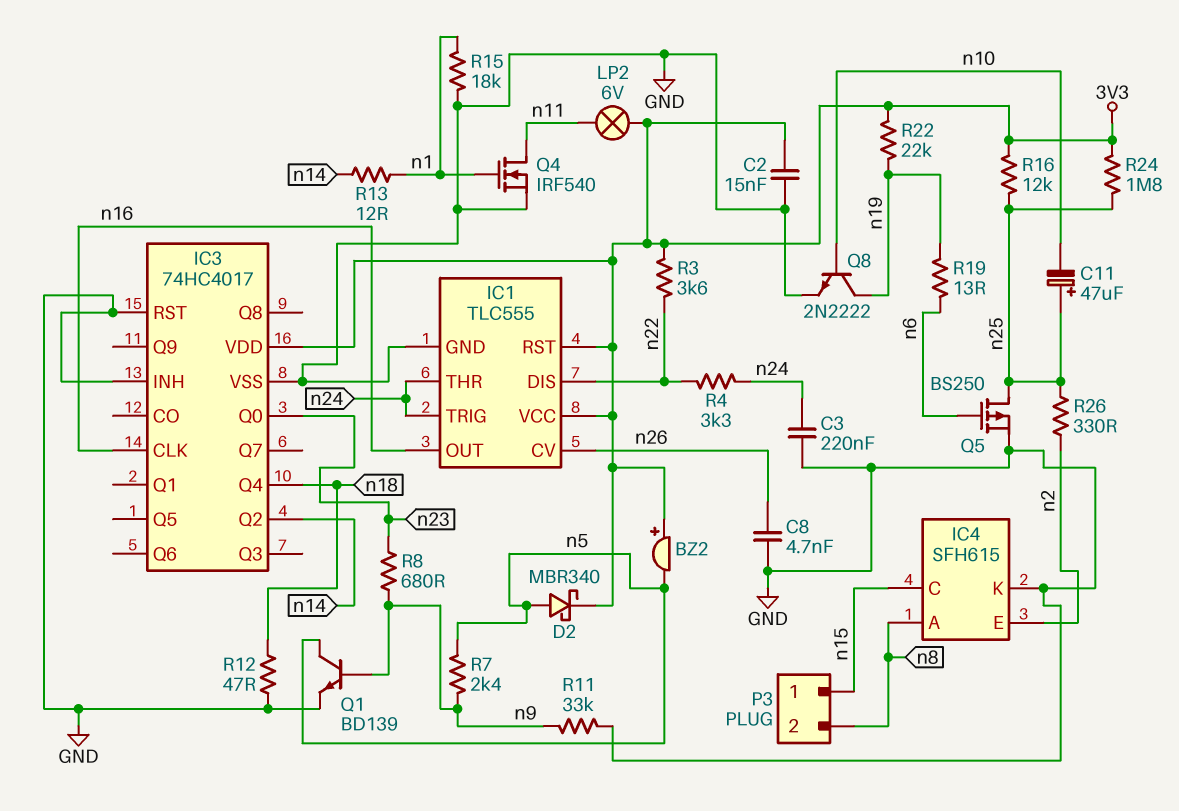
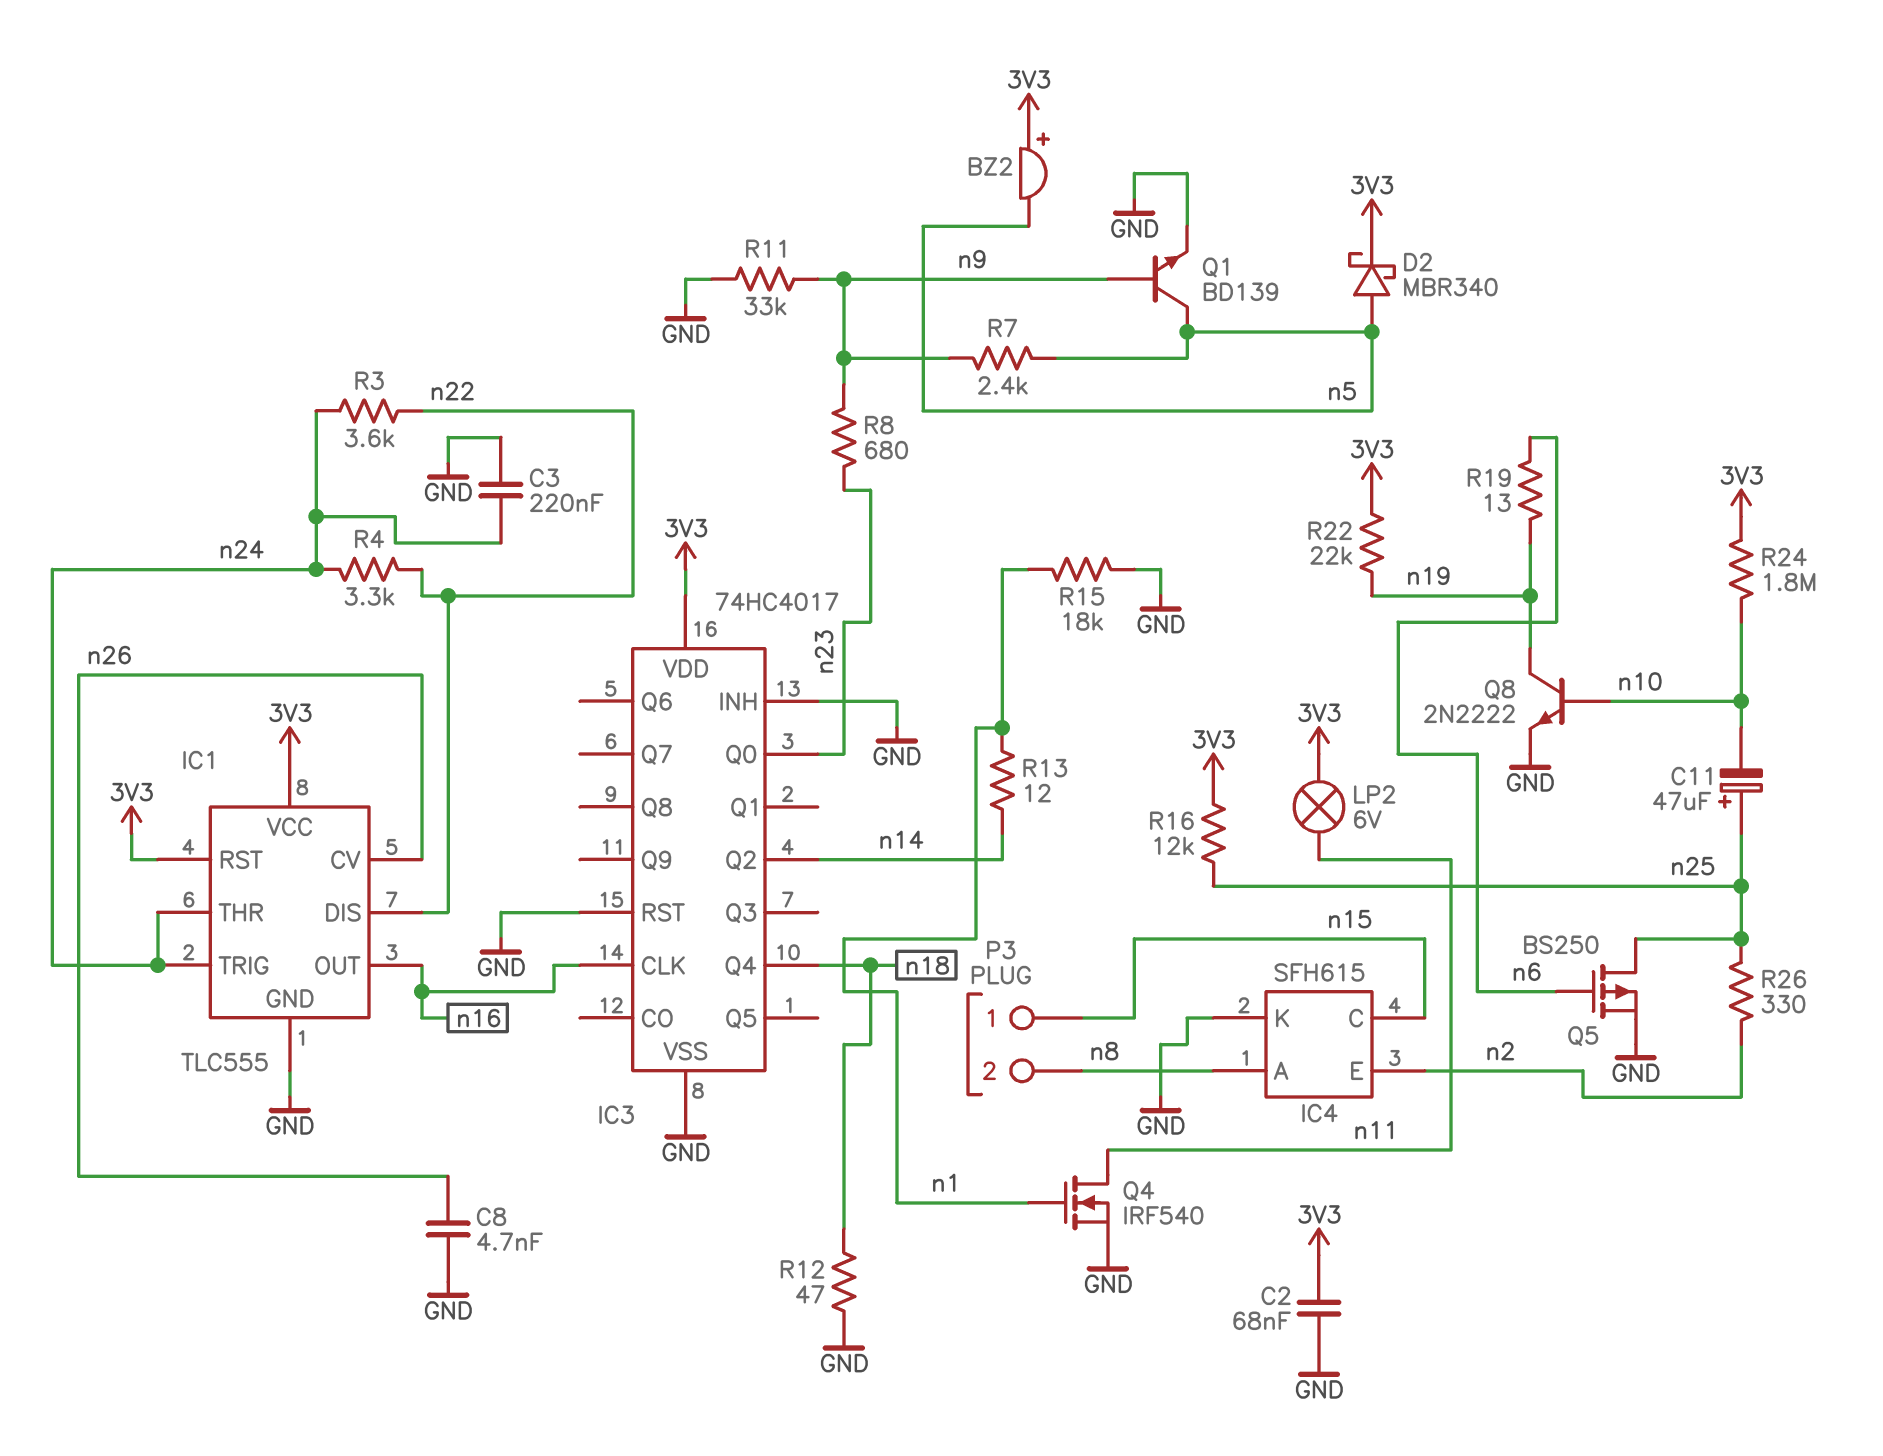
C2: 15nF (3V3, GND) -> 68nF (3V3, GND)
R3: 3.6k (3V3, n22) -> 3.6k (n22, n24)
R24: 1.8M (3V3, n25) -> 1.8M (3V3, n10)

